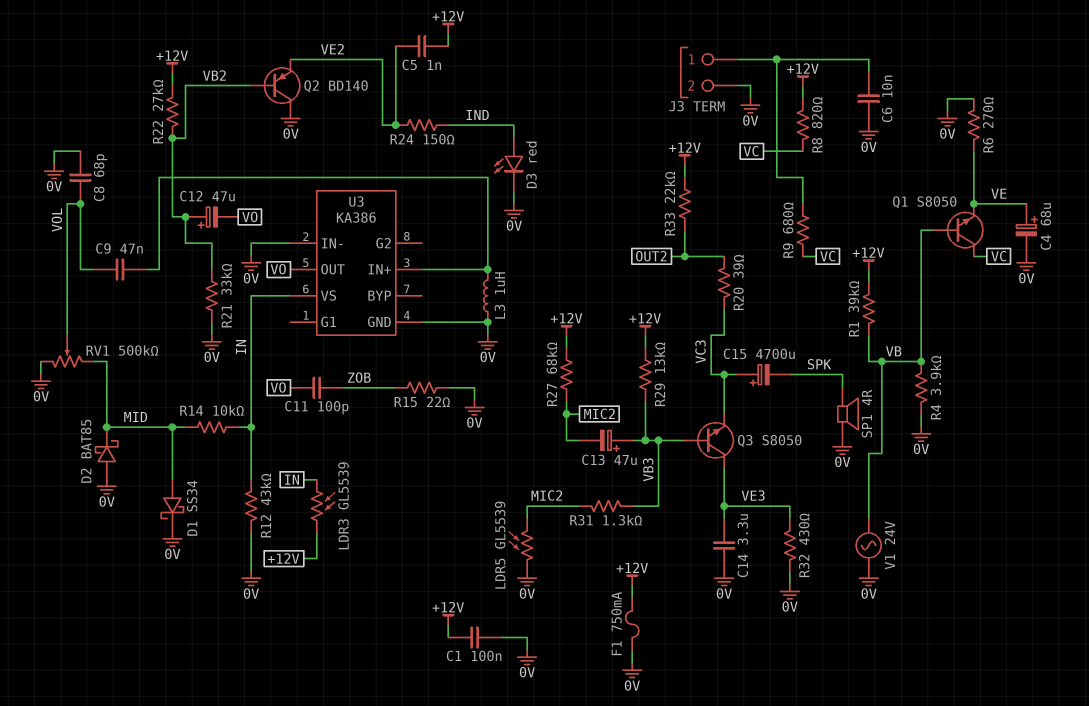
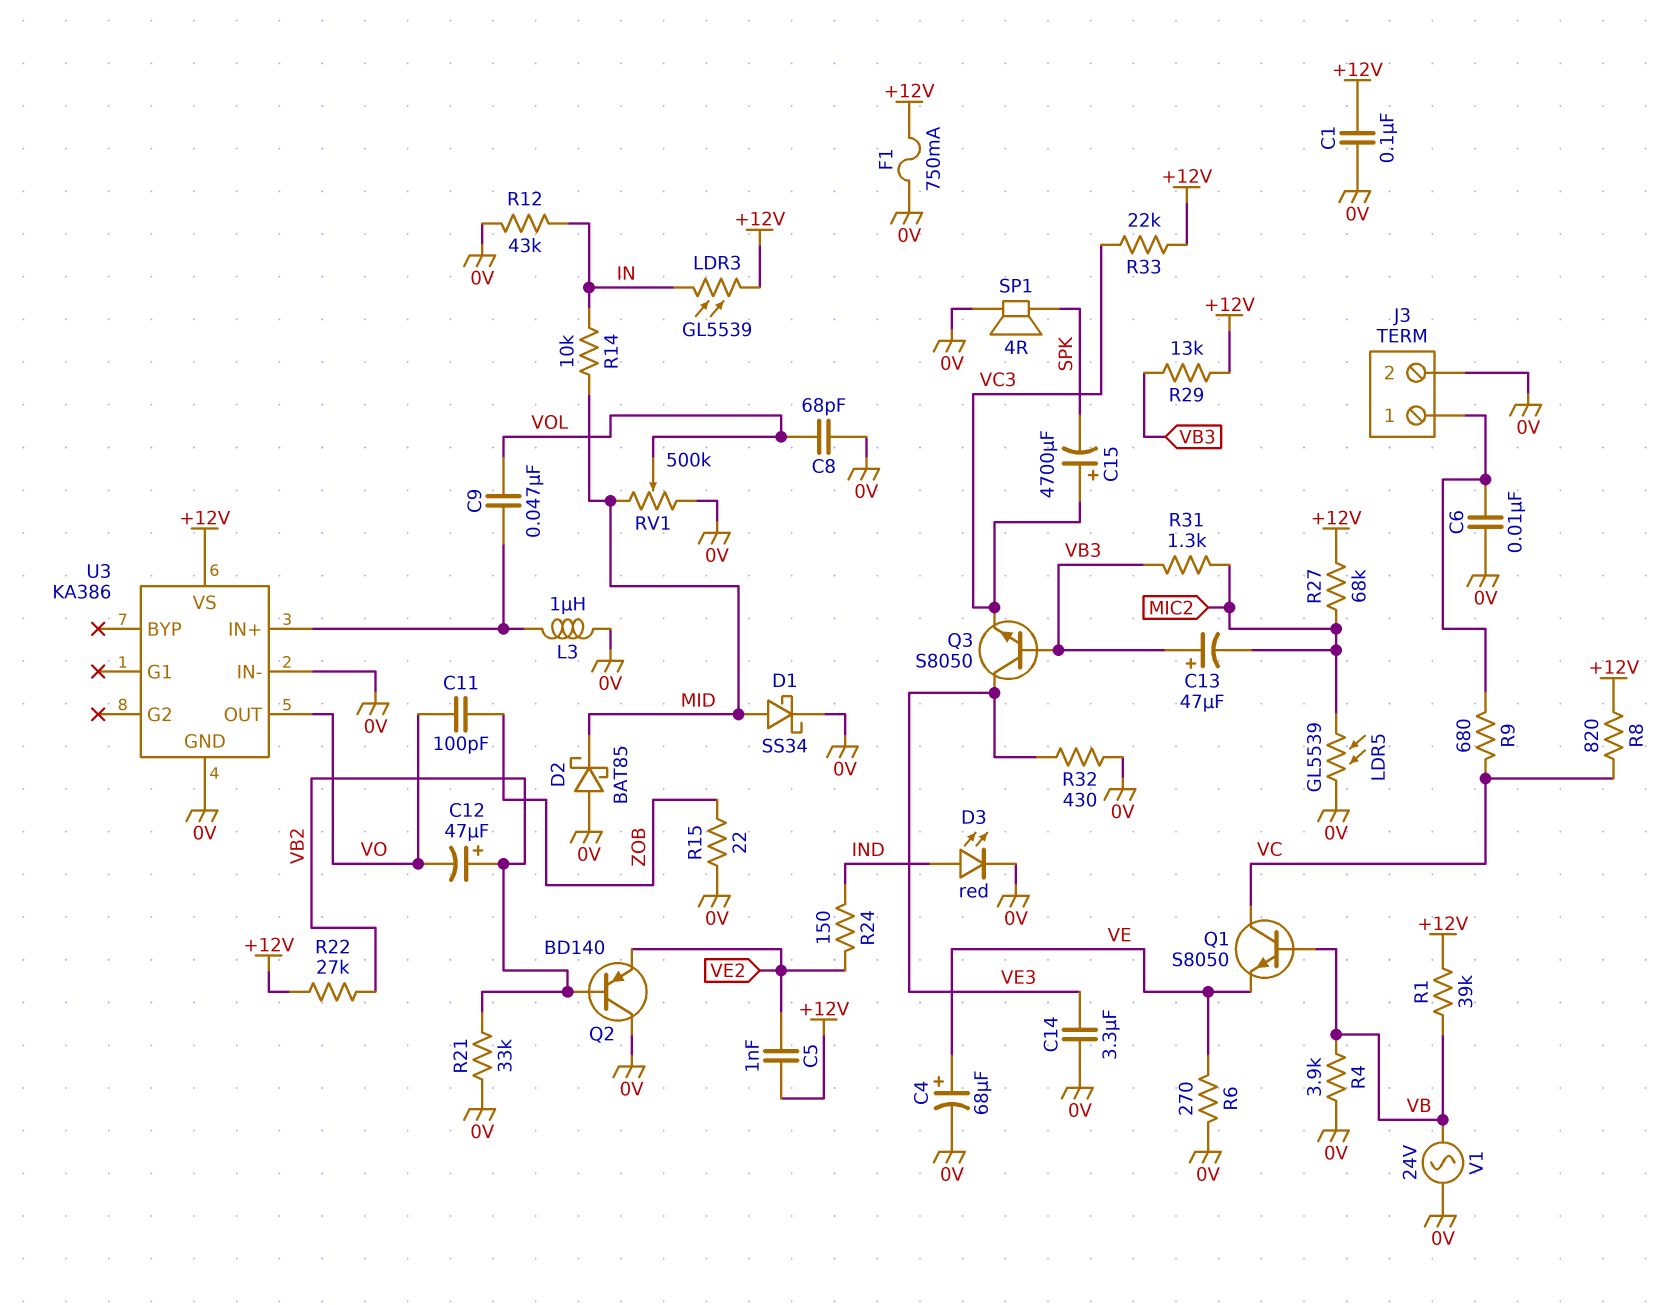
R20: 39 (OUT2, VC3) -> none
R33: 22k (+12V, OUT2) -> 22k (+12V, VC3)
U3 pin VS: IN -> +12V

